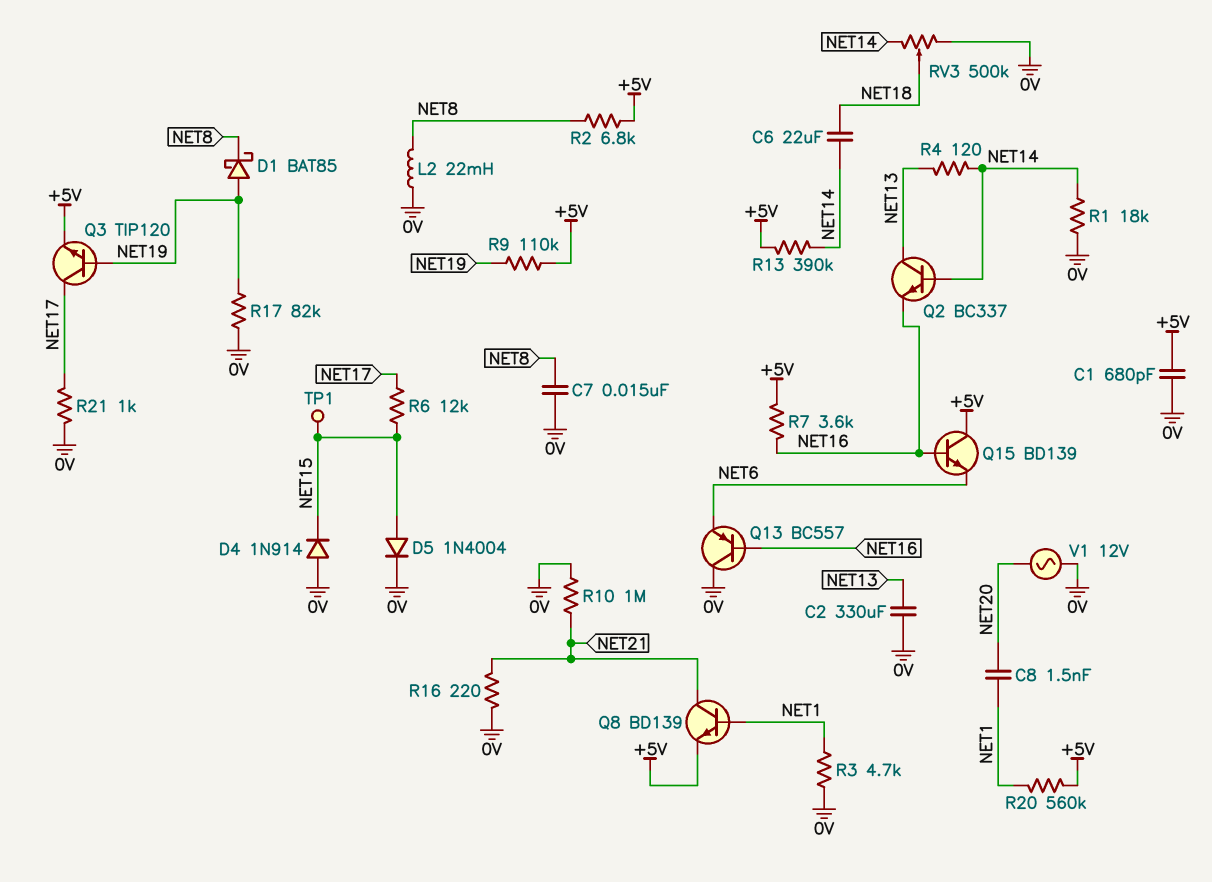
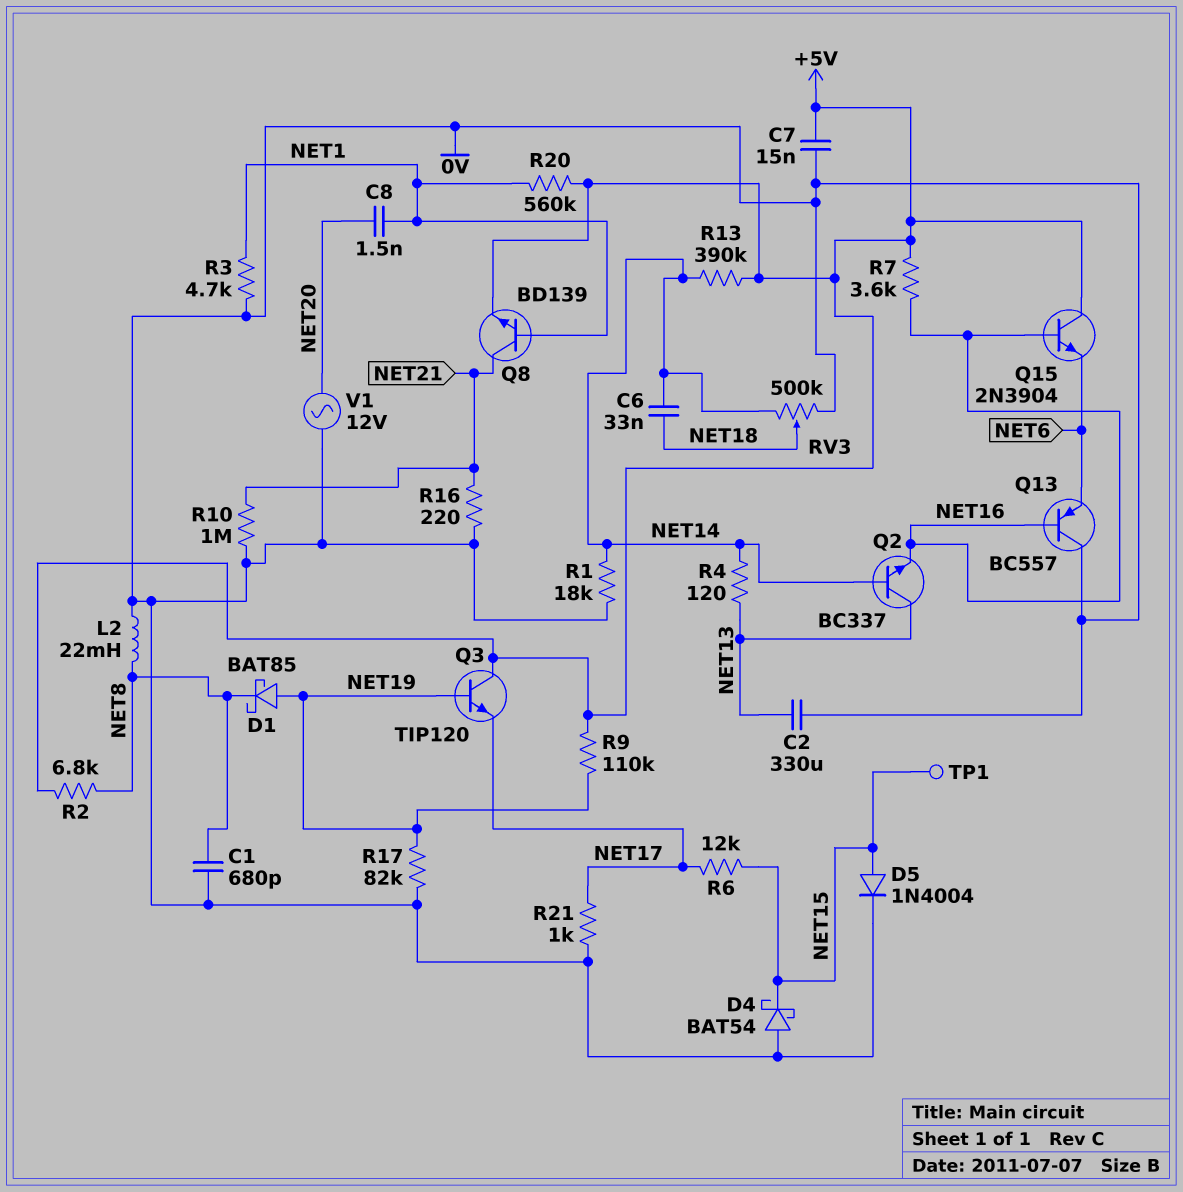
C1: 680pF (+5V, 0V) -> 680pF (0V, NET8)
C6: 22uF (NET14, NET18) -> 33nF (NET14, NET18)
C7: 15nF (0V, NET8) -> 15nF (+5V, 0V)
D4: diode 1N914 (A 0V, K NET15) -> schottky BAT54 (A 0V, K NET15)
Q3: NPN TIP120 (B NET19, C NET17, E +5V) -> NPN TIP120 (B NET19, C +5V, E NET17)
Q15: NPN BD139 (B NET16, C +5V, E NET6) -> NPN 2N3904 (B NET16, C +5V, E NET6)

